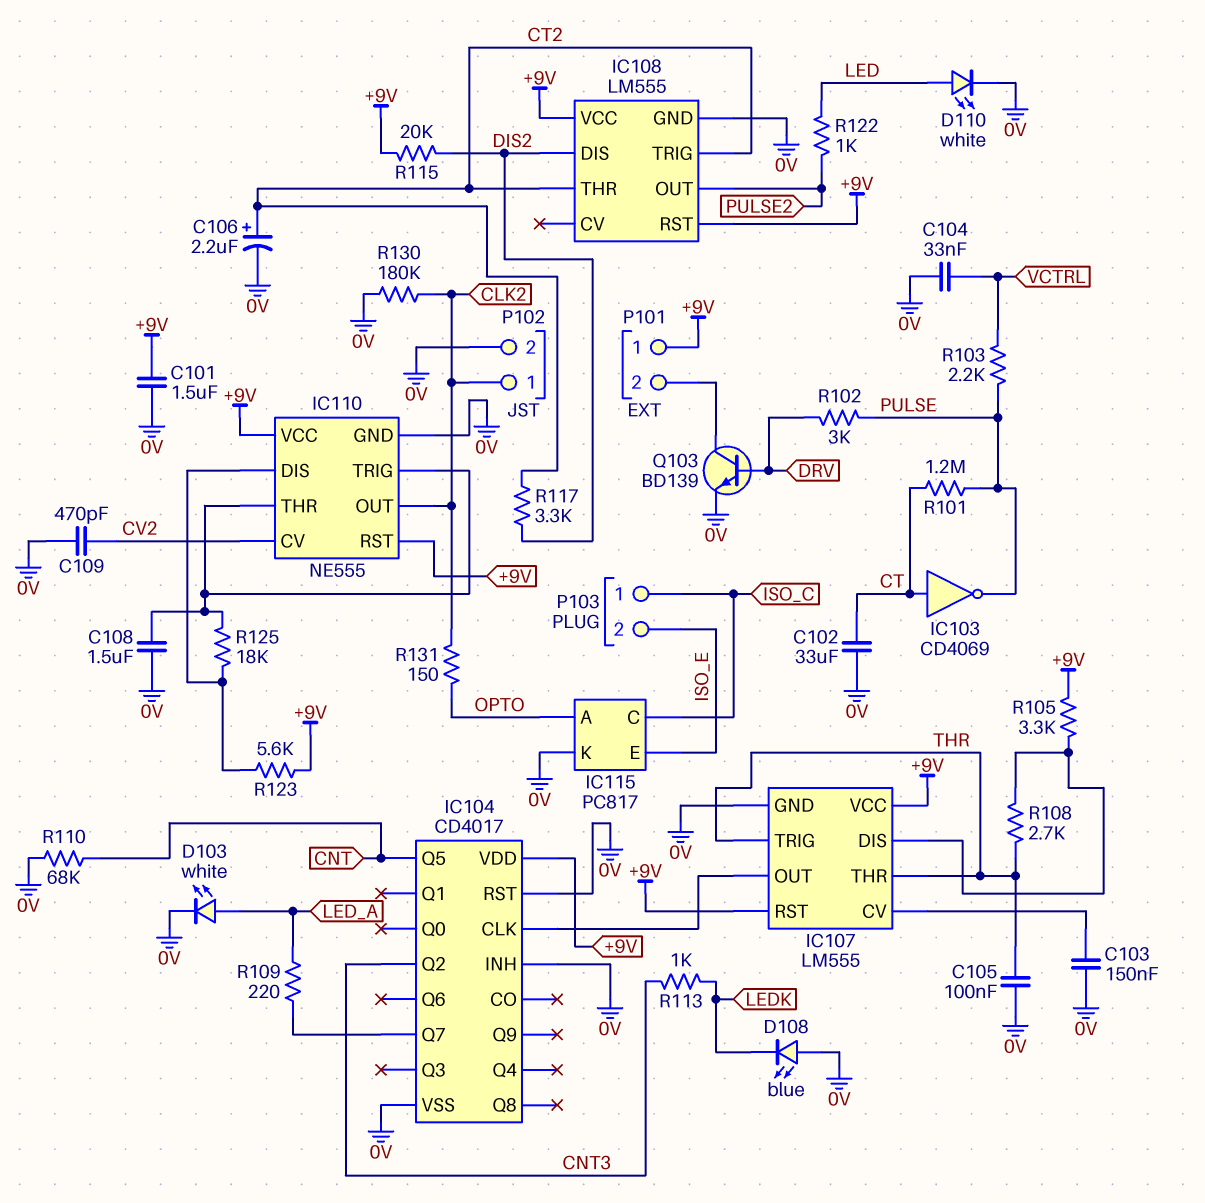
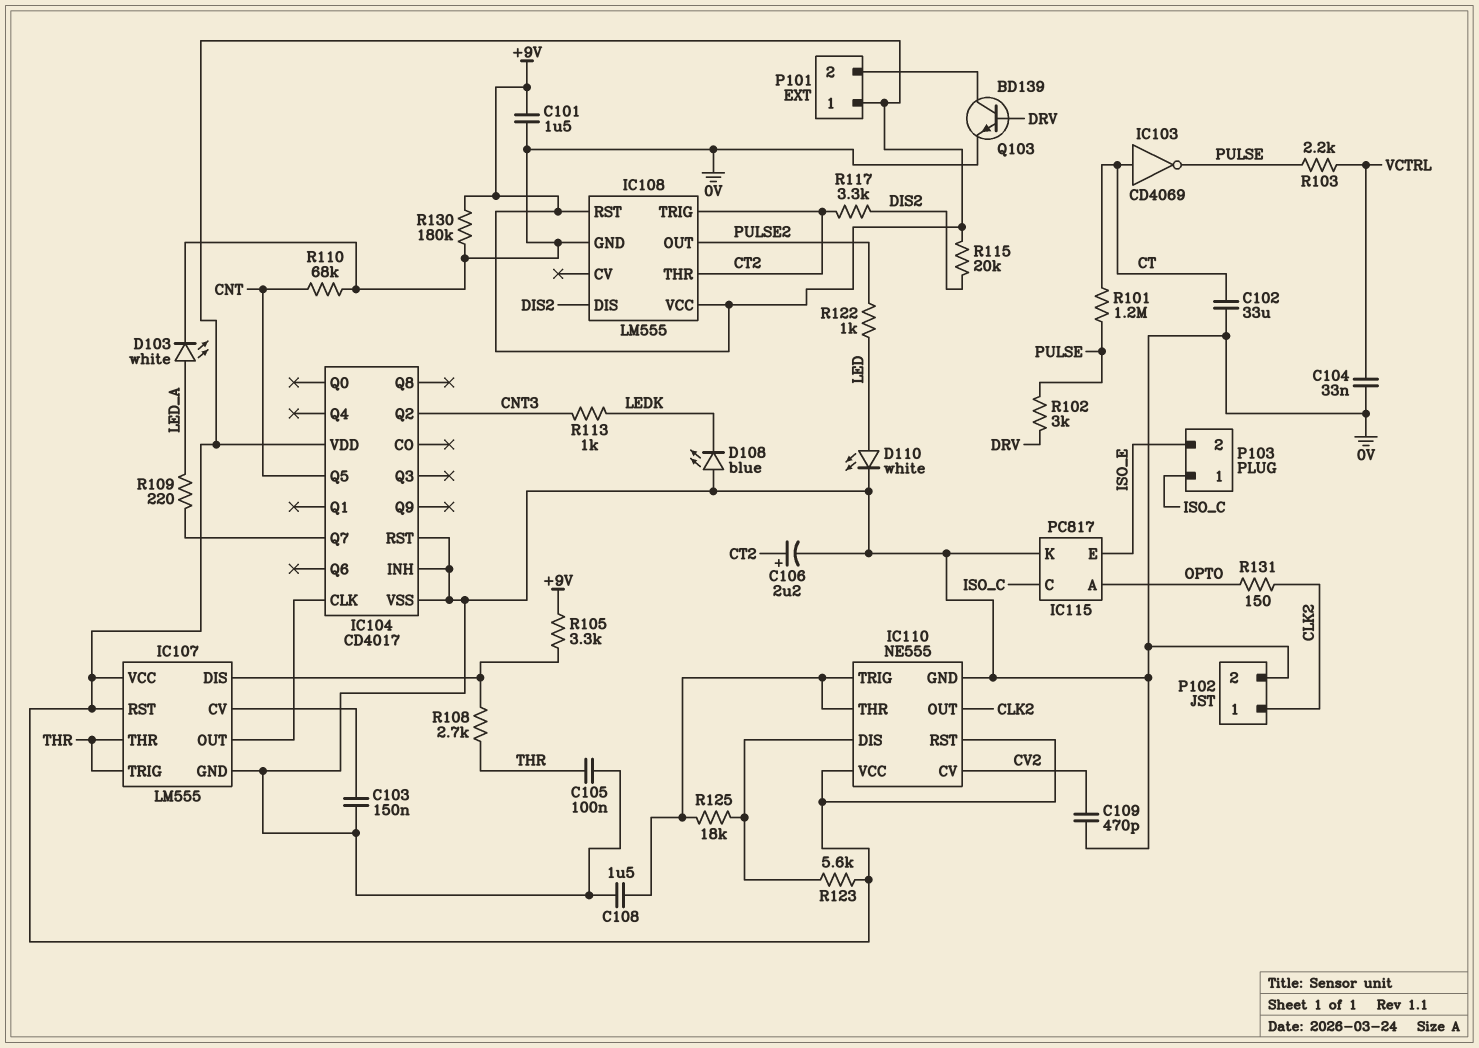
R130: 180k (0V, CLK2) -> 180k (+9V, 0V)

